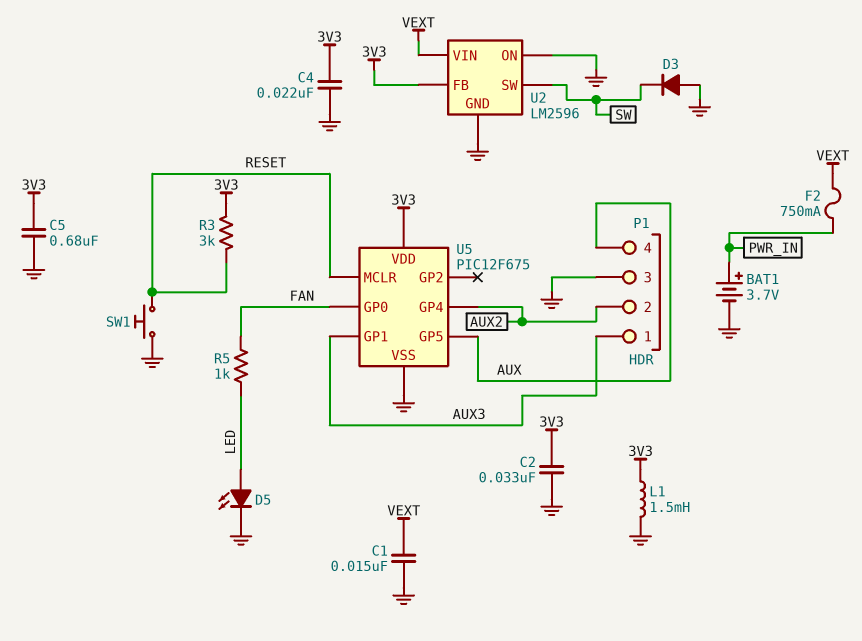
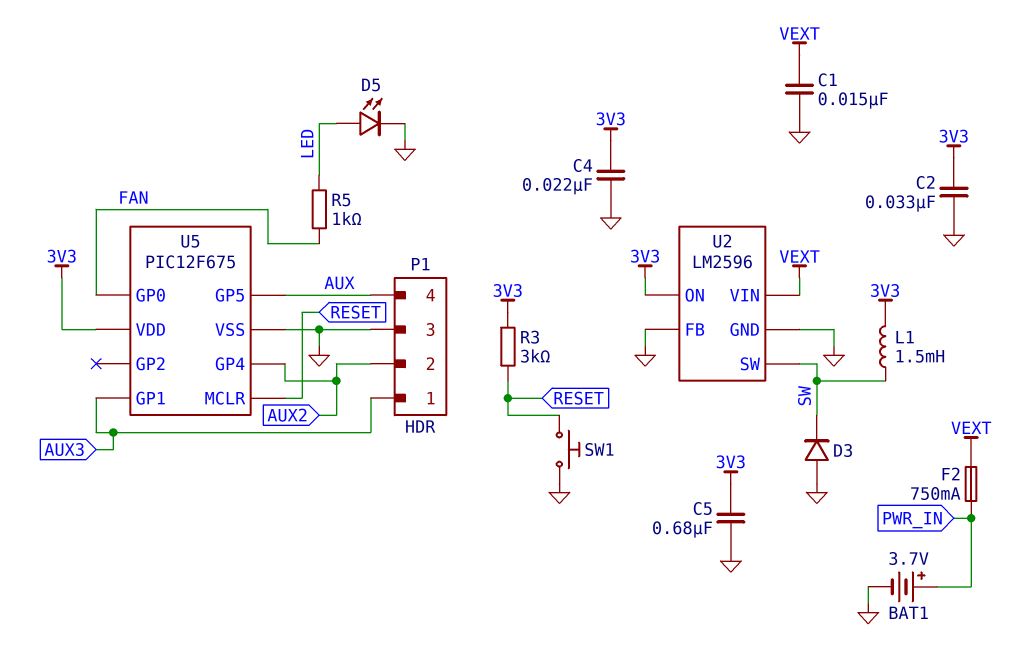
L1: 1.5mH (3V3, GND) -> 1.5mH (3V3, SW)
U2 pin FB: 3V3 -> GND
U2 pin ON: GND -> 3V3

